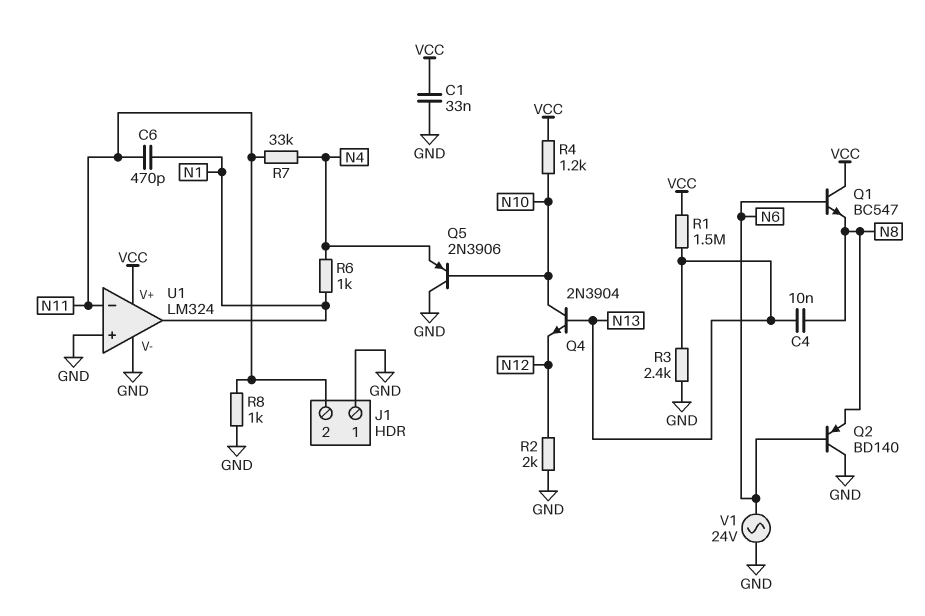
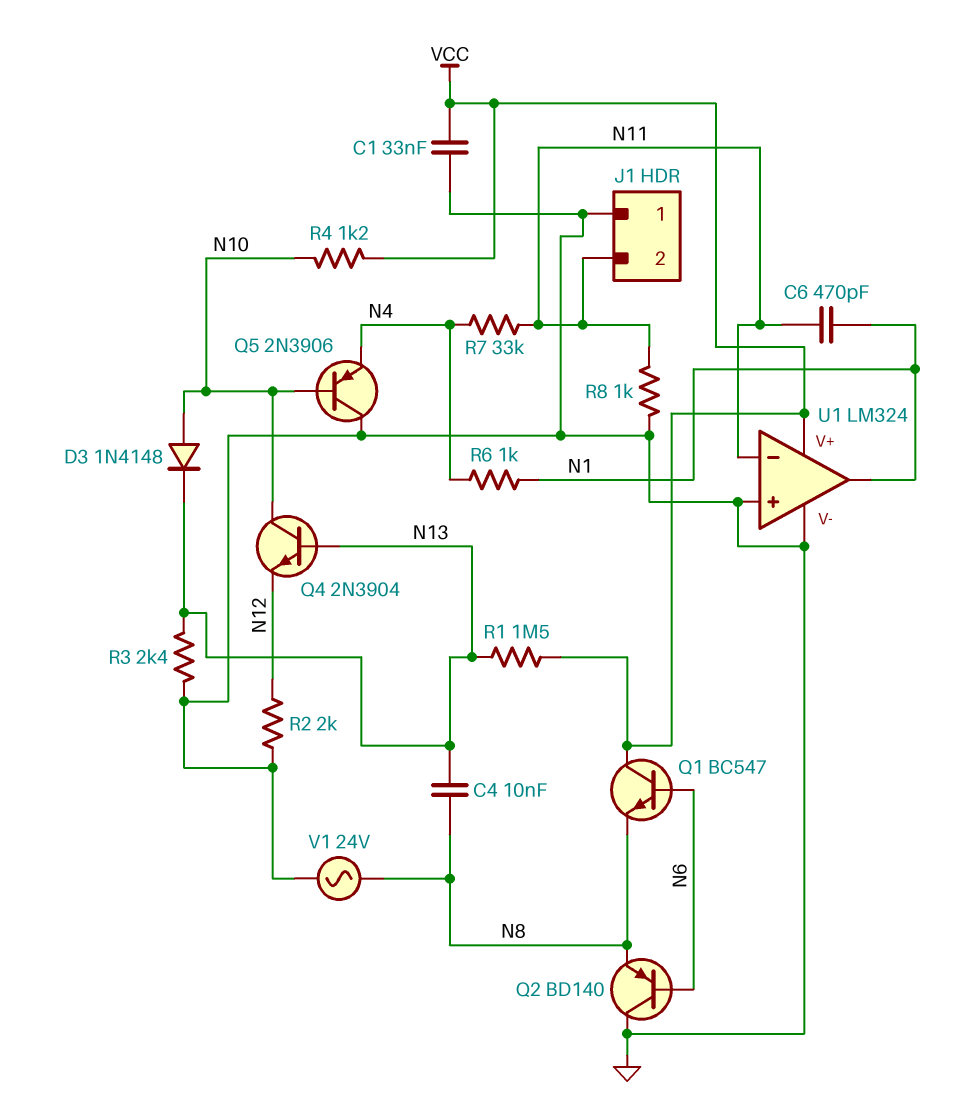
D3: none -> diode 1N4148 (A N10, K N13)
V1: AC 24V (GND, N6) -> AC 24V (GND, N8)

